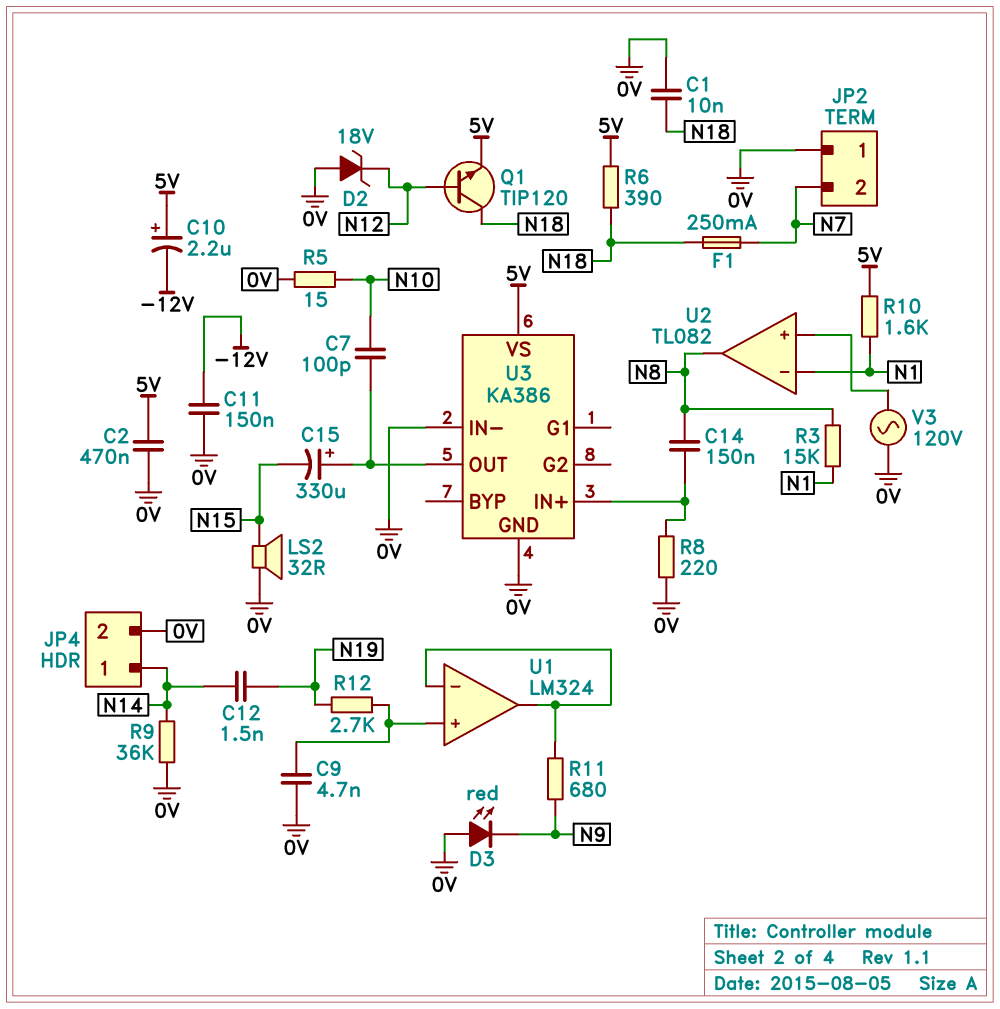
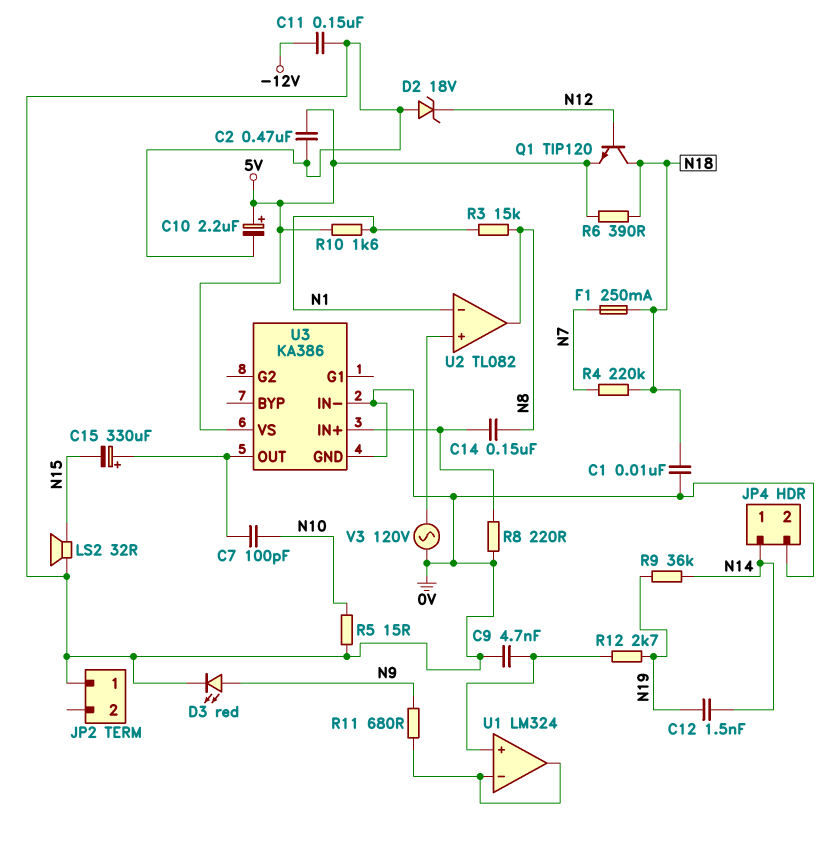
C10: 2.2uF (plus 5V, minus -12V) -> 2.2uF (plus 5V, minus 0V)
D3: LED red (A 0V, K N9) -> LED red (A N9, K 0V)
JP2 pin 2: N7 -> none
R4: none -> 220k (N7, N18)
R9: 36k (0V, N14) -> 36k (N14, N19)

